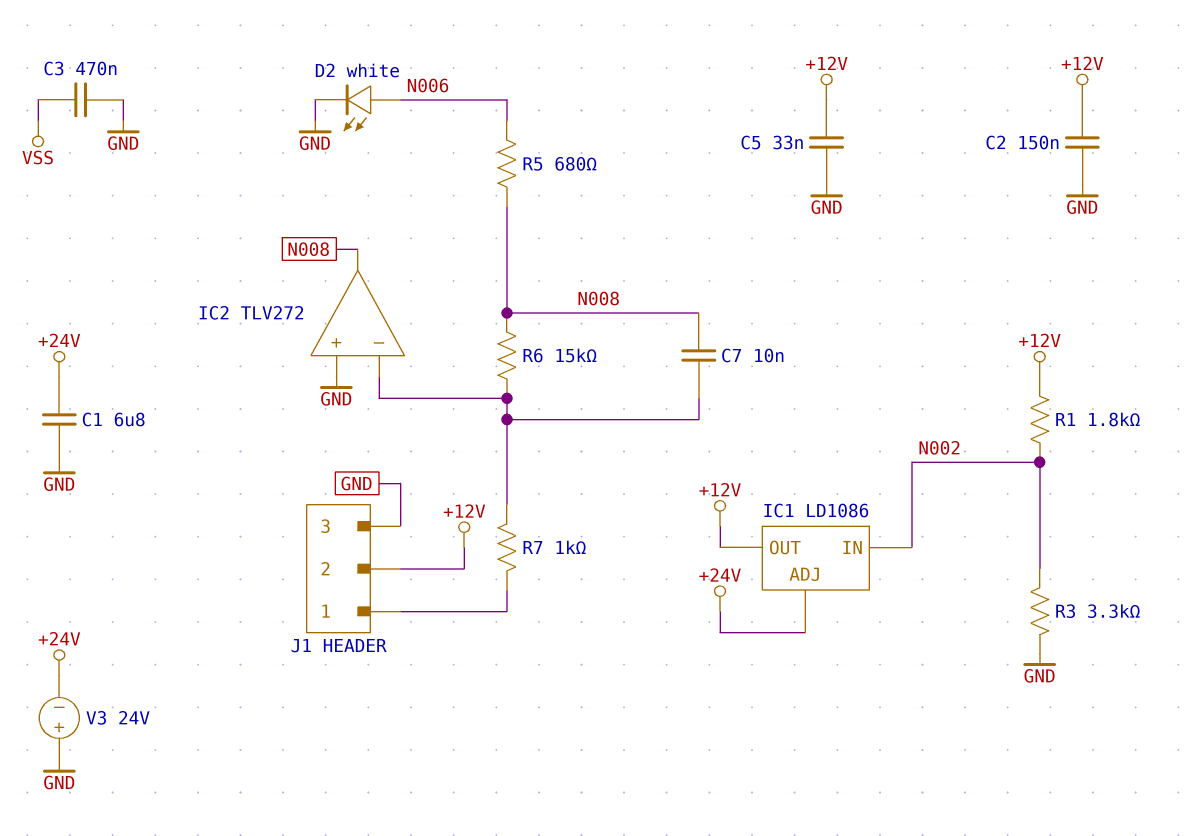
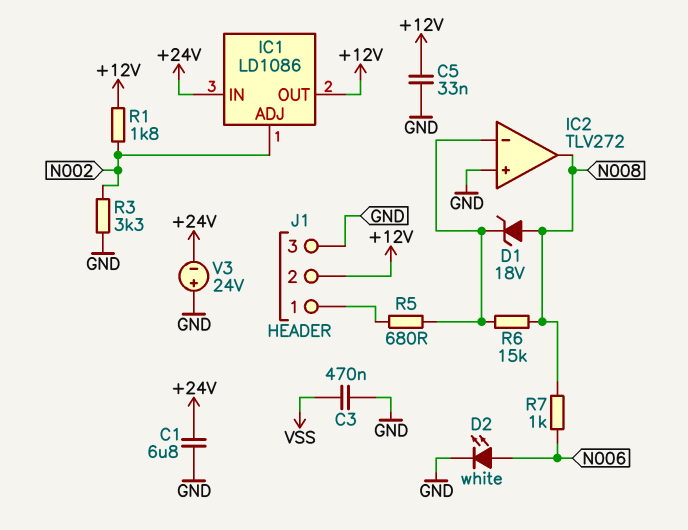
C2: 150nF (+12V, GND) -> none
C7: 10nF (IC2/in-, N008) -> none
D1: none -> zener 18V (A N008, K IC2/in-)
IC1 pin ADJ: +24V -> N002
IC1 pin IN: N002 -> +24V
R5: 680 (N006, N008) -> 680 (IC2/in-, J1/1)
R7: 1k (IC2/in-, J1/1) -> 1k (N006, N008)

